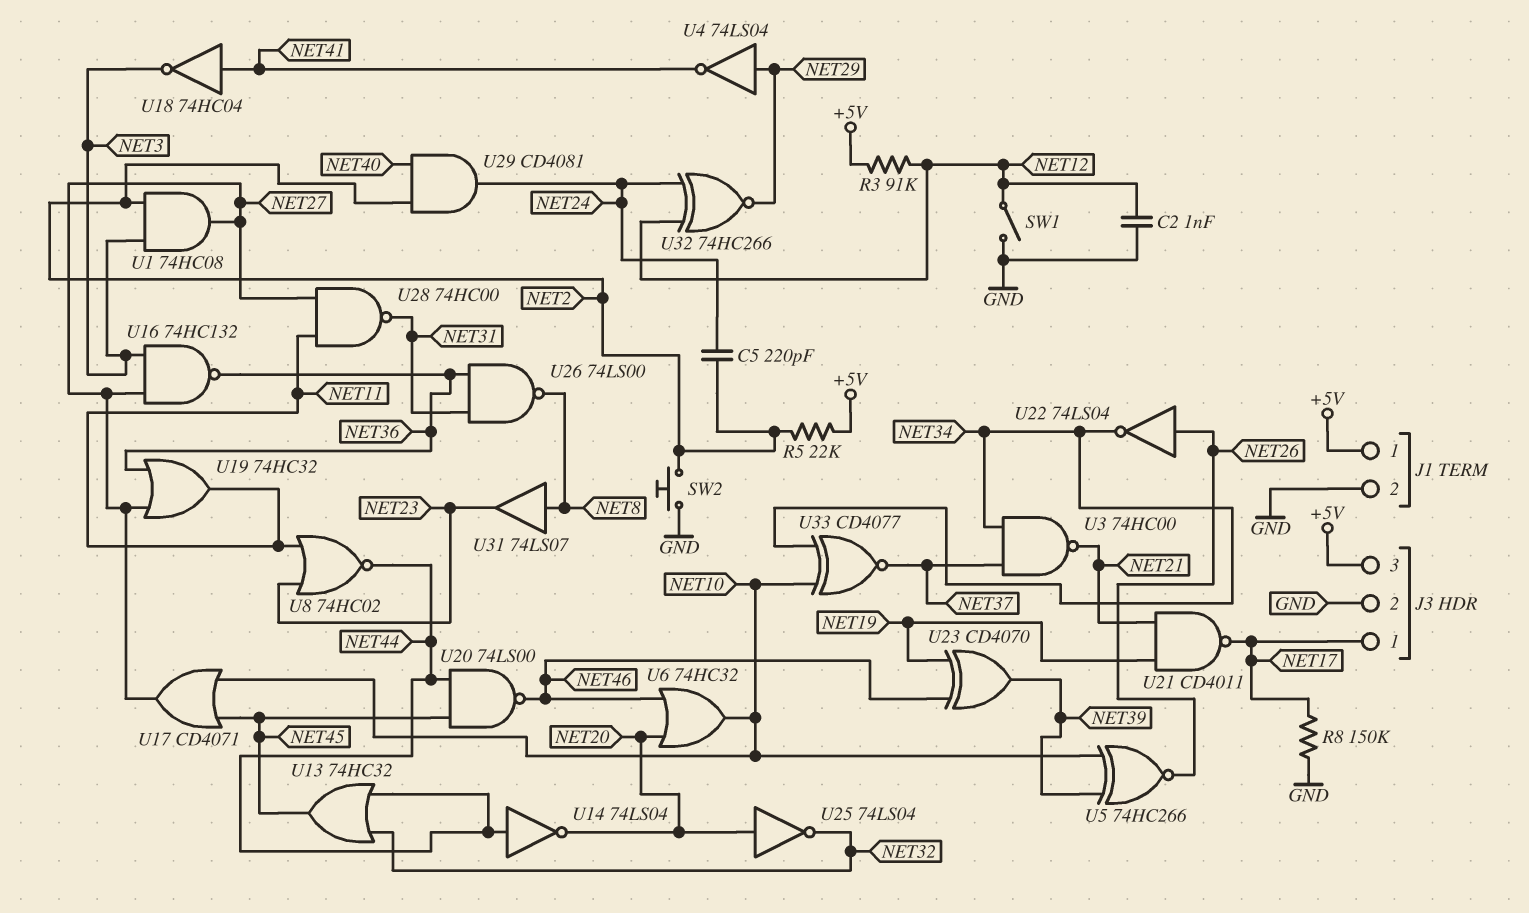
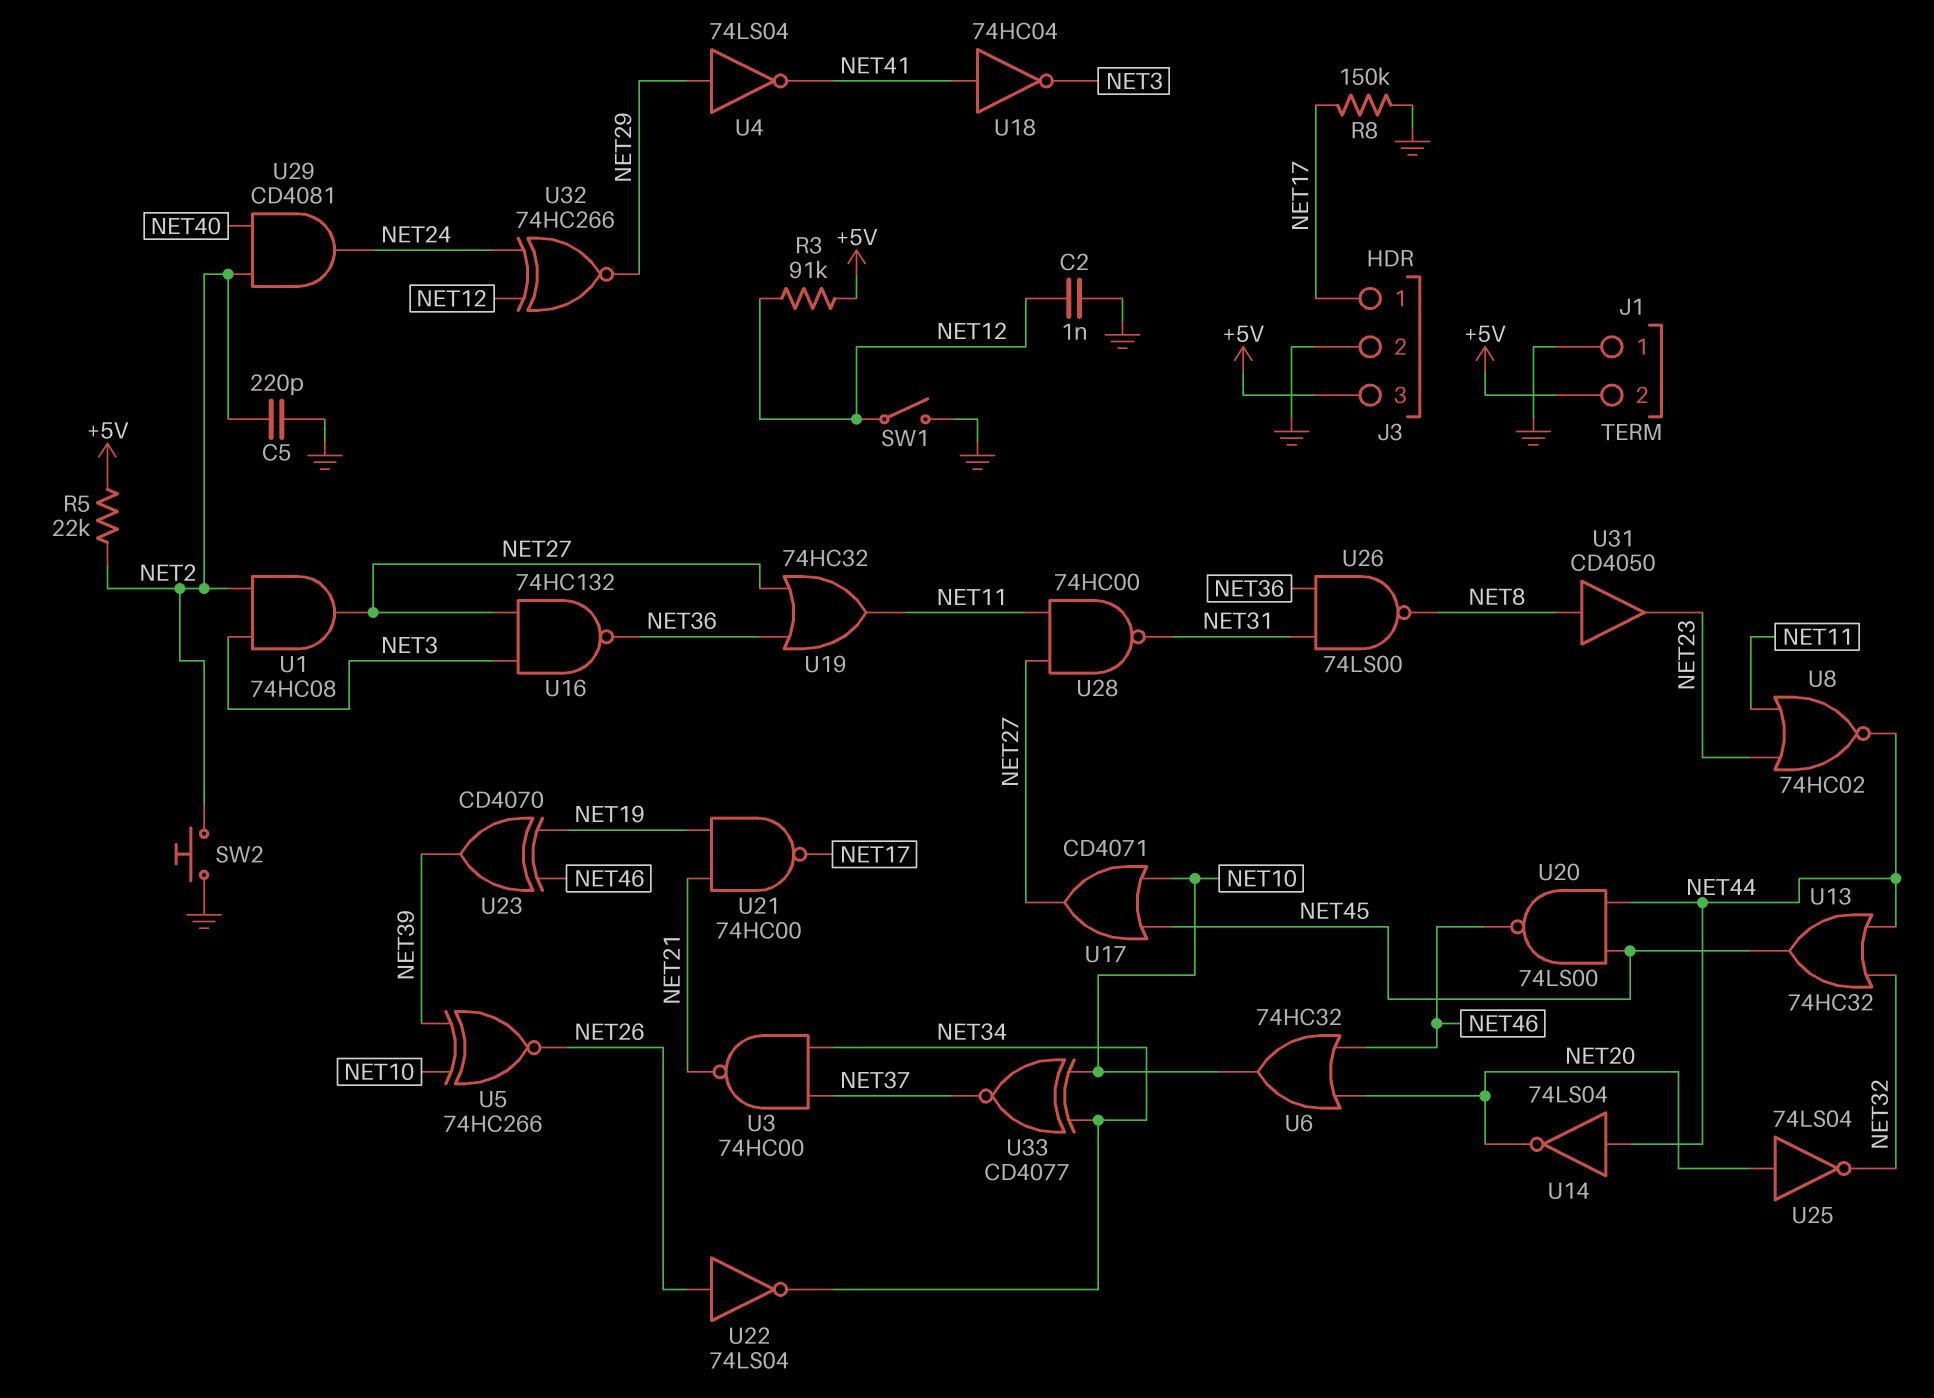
C5: 220pF (NET2, NET24) -> 220pF (GND, NET2)
J1 pin 1: +5V -> GND
J1 pin 2: GND -> +5V
U21: NAND CD4011 (in NET19, in NET21, out NET17) -> NAND 74HC00 (in NET19, in NET21, out NET17)
U31: buffer 74LS07 (in NET8, out NET23) -> buffer CD4050 (in NET8, out NET23)

